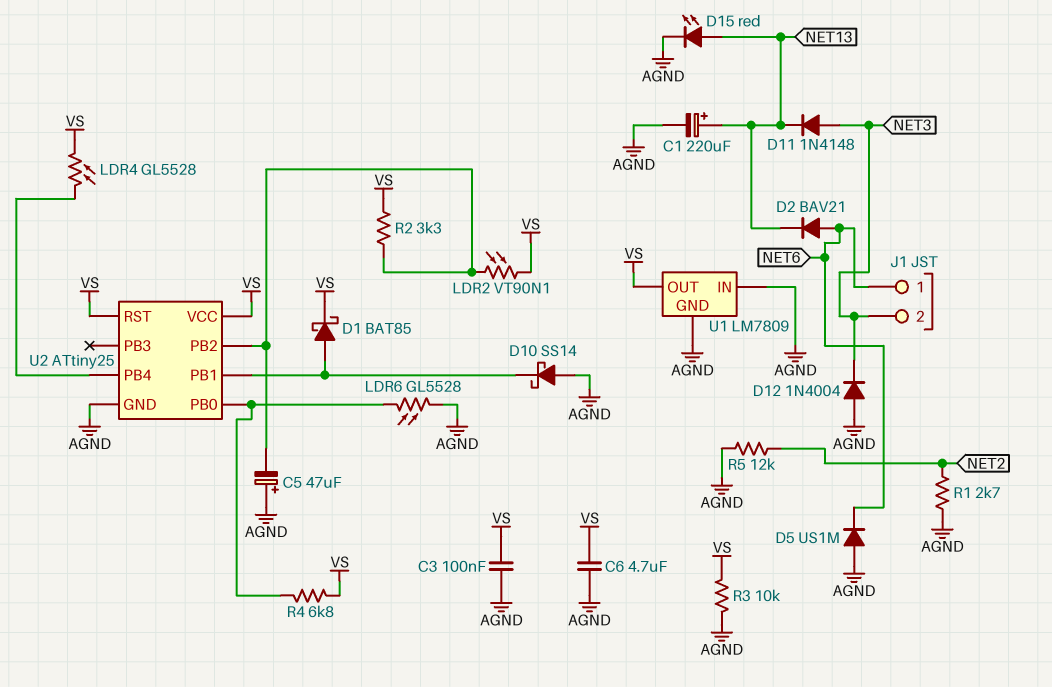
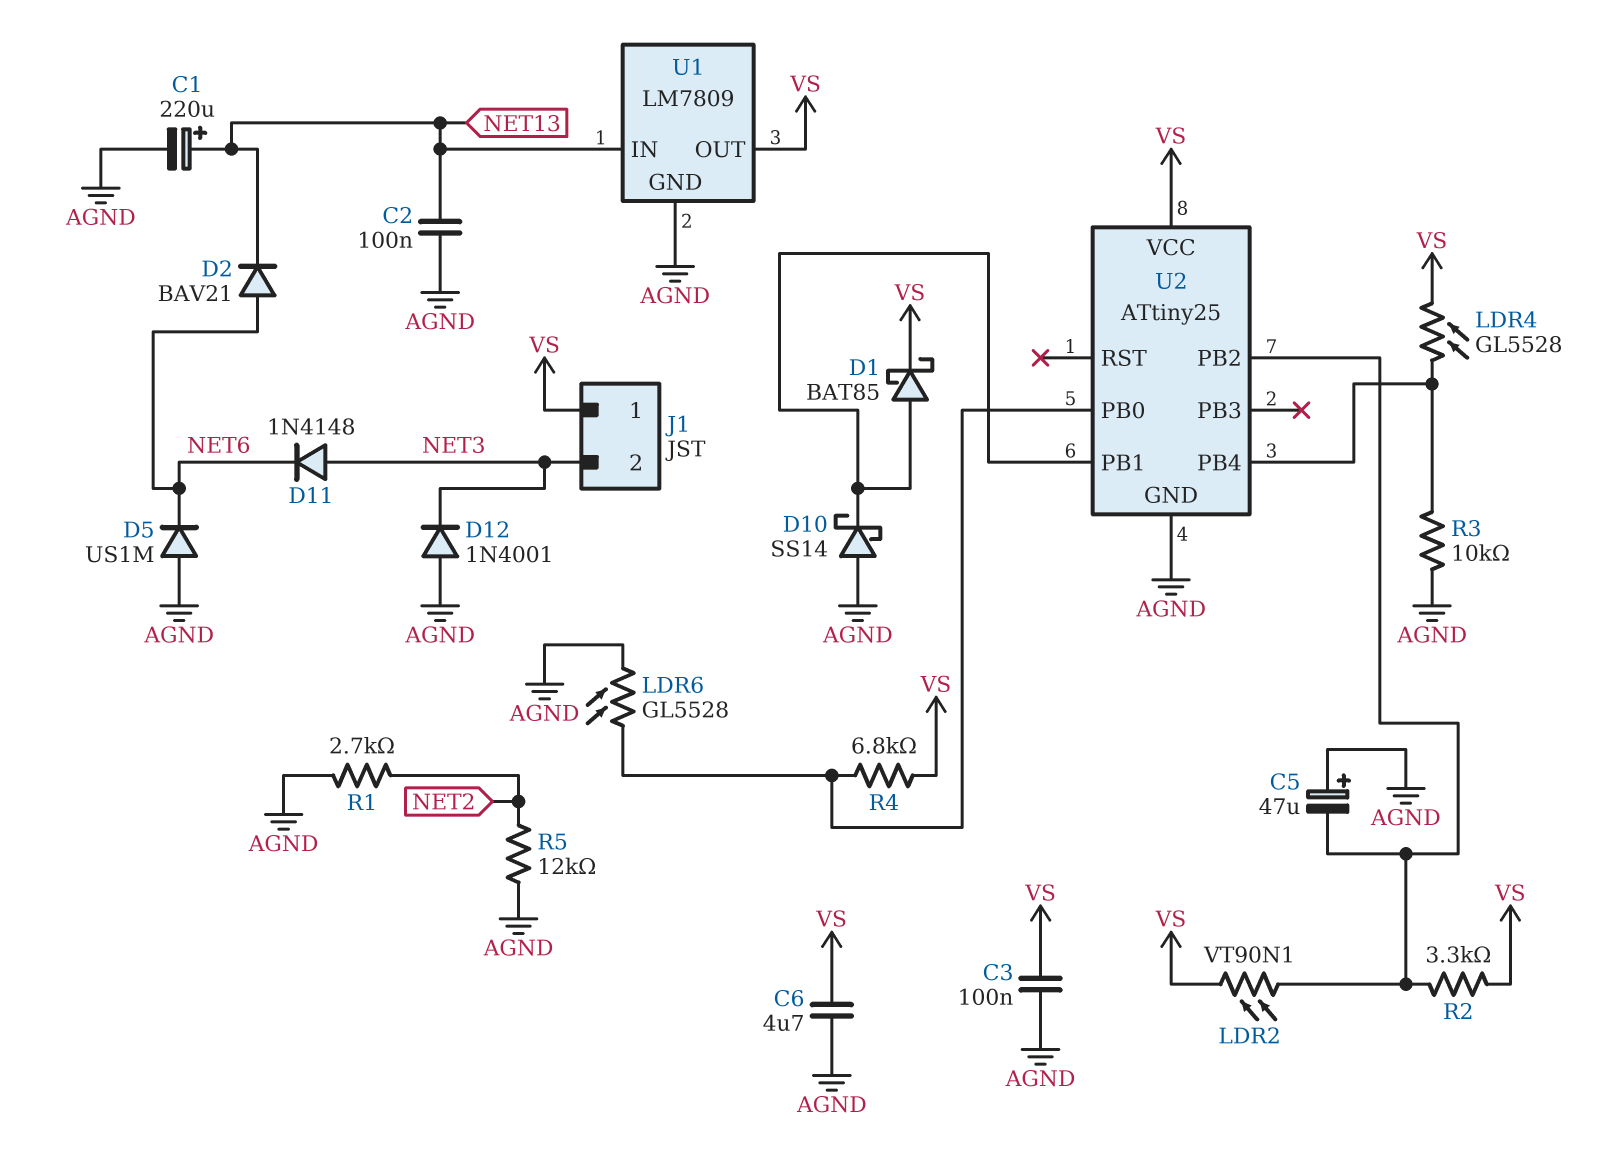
C2: none -> 100nF (AGND, NET13)
D11: diode 1N4148 (A NET3, K NET13) -> diode 1N4148 (A NET3, K NET6)
D12: diode 1N4004 (A AGND, K NET3) -> diode 1N4001 (A AGND, K NET3)
D15: LED red (A NET13, K AGND) -> none
J1 pin 1: NET6 -> VS
R3: 10k (AGND, VS) -> 10k (AGND, U2/PB4)
U1 pin IN: AGND -> NET13
U2 pin RST: VS -> none

